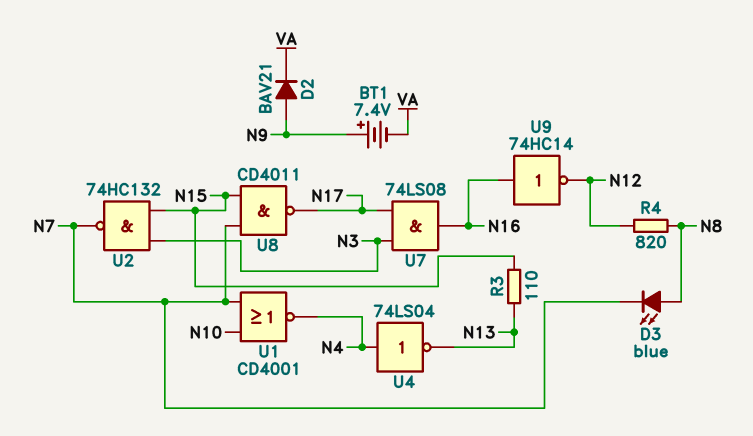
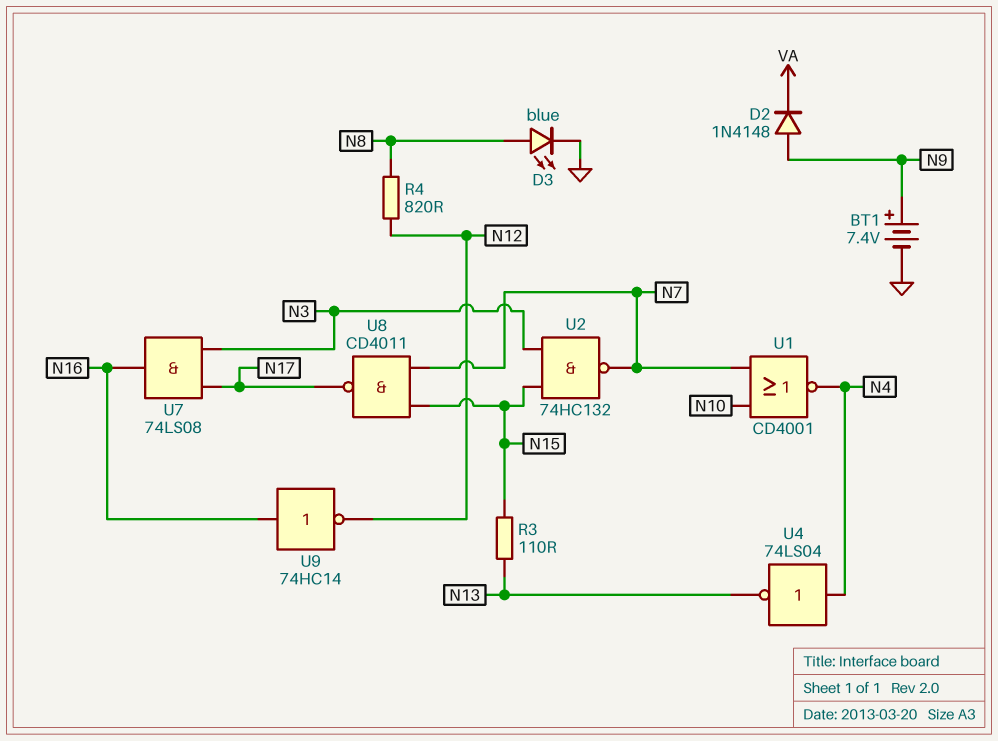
BT1: 7.4V (plus N9, minus VA) -> 7.4V (plus N9, minus GND)
D2: diode BAV21 (A N9, K VA) -> diode 1N4148 (A N9, K VA)
D3: LED blue (A N8, K N7) -> LED blue (A N8, K GND)

